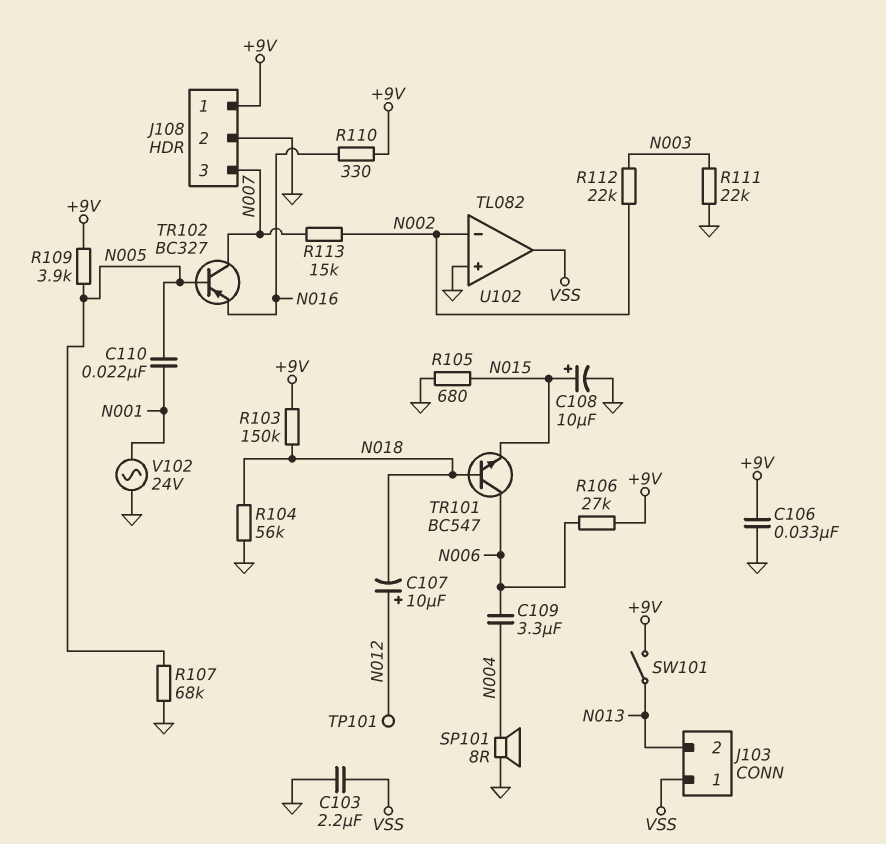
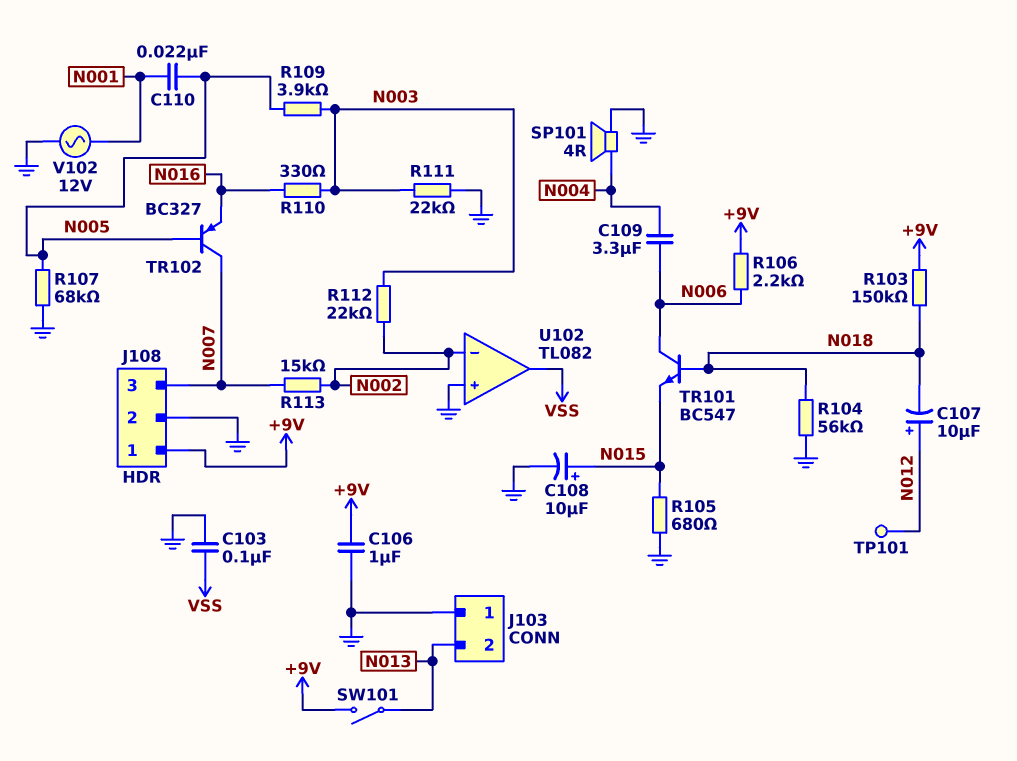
C103: 2.2uF (GND, VSS) -> 100nF (GND, VSS)
C106: 33nF (+9V, GND) -> 1uF (+9V, GND)
J103 pin 1: VSS -> GND
R106: 27k (+9V, N006) -> 2.2k (+9V, N006)
R109: 3.9k (+9V, N005) -> 3.9k (N003, N005)
R110: 330 (+9V, N016) -> 330 (N003, N016)
SP101: speaker 8R (GND, N004) -> speaker 4R (GND, N004)
V102: AC 24V (GND, N001) -> AC 12V (GND, N001)

